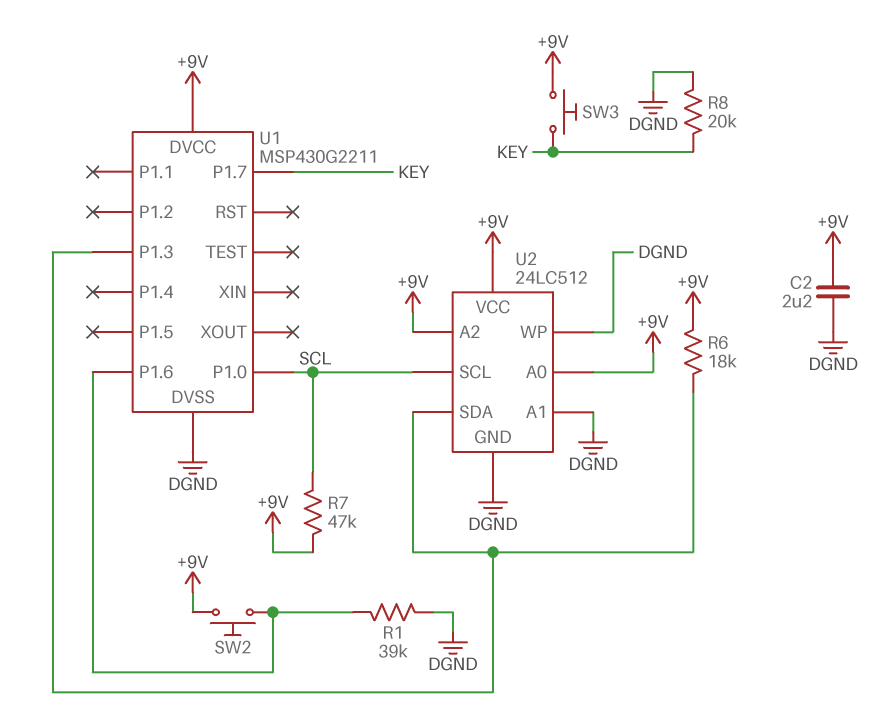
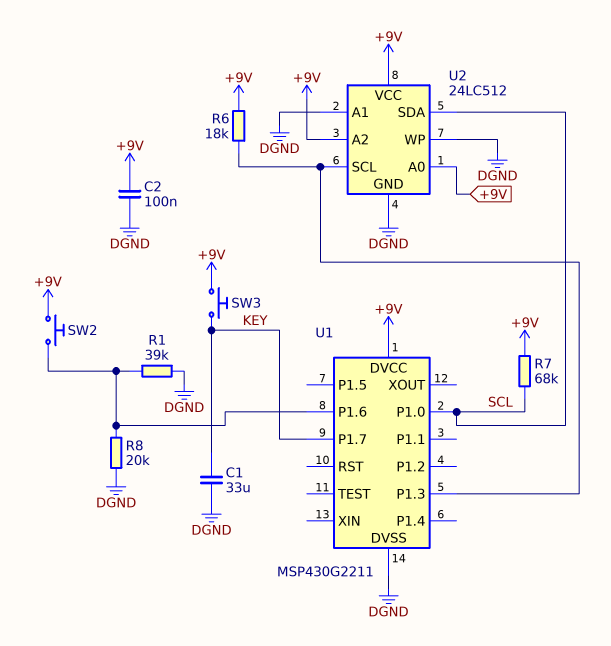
C1: none -> 33uF (DGND, KEY)
C2: 2.2uF (+9V, DGND) -> 100nF (+9V, DGND)
R7: 47k (+9V, SCL) -> 68k (+9V, SCL)
R8: 20k (DGND, KEY) -> 20k (DGND, U1/P1.6)
U2 pin SCL: SCL -> U1/P1.3
U2 pin SDA: U1/P1.3 -> SCL

